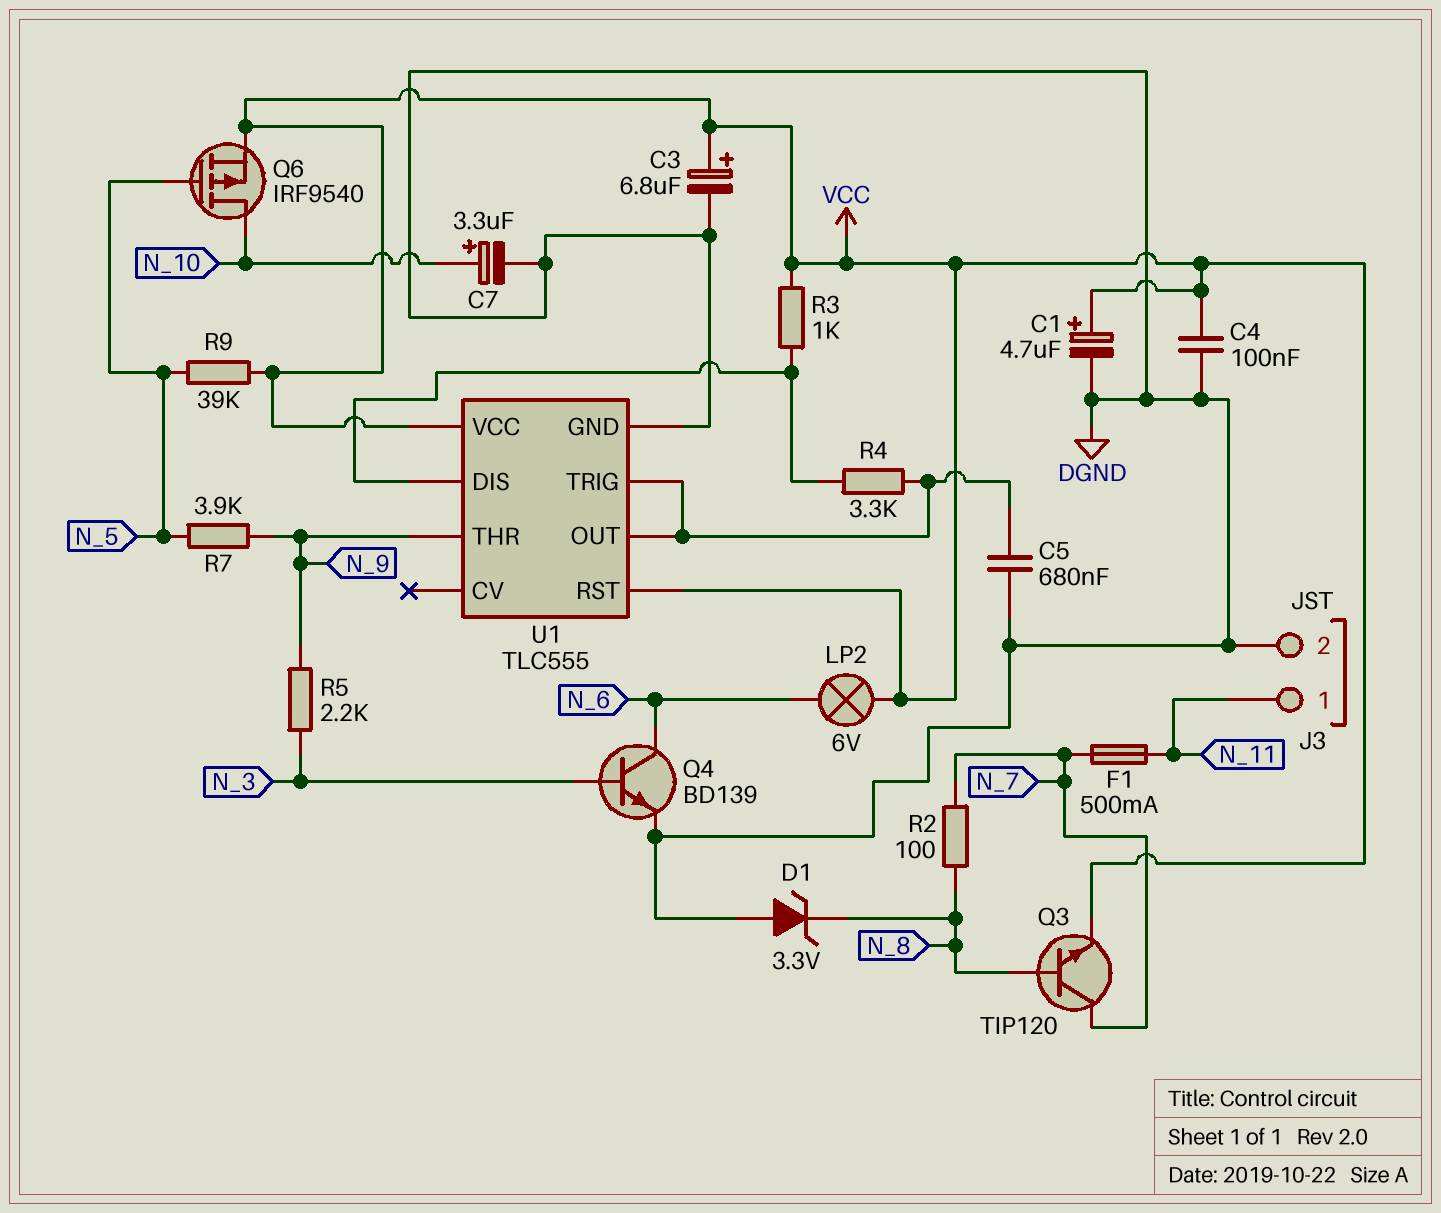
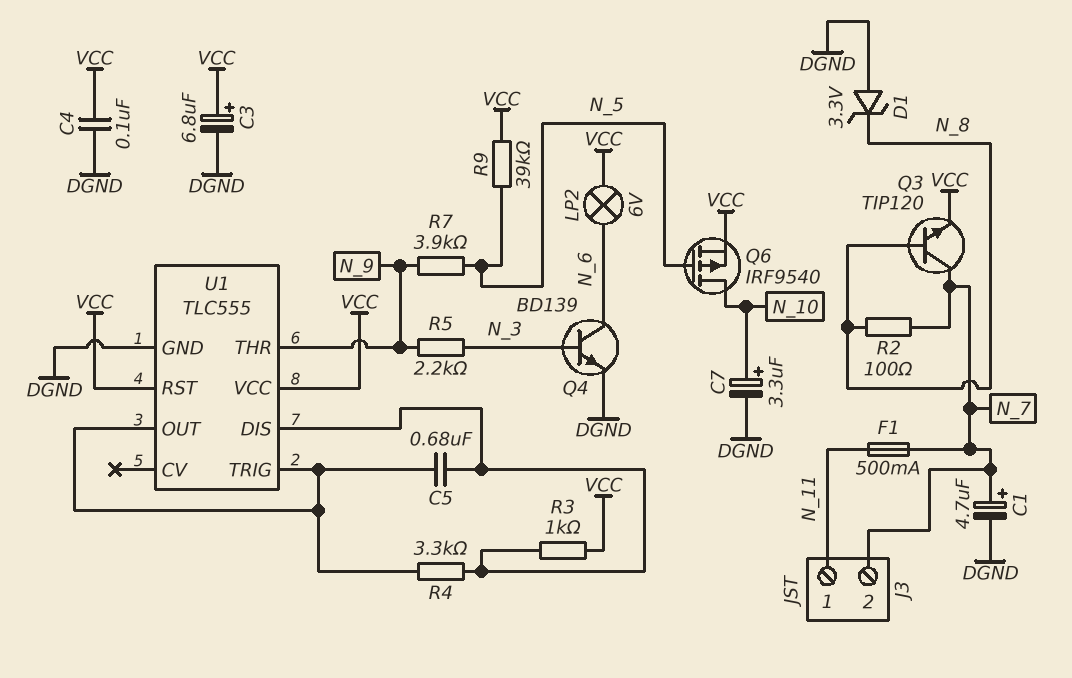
C1: 4.7uF (plus VCC, minus DGND) -> 4.7uF (plus N_7, minus DGND)
C5: 680nF (DGND, U1/OUT) -> 680nF (U1/DIS, U1/OUT)
J3 pin 2: DGND -> N_7

